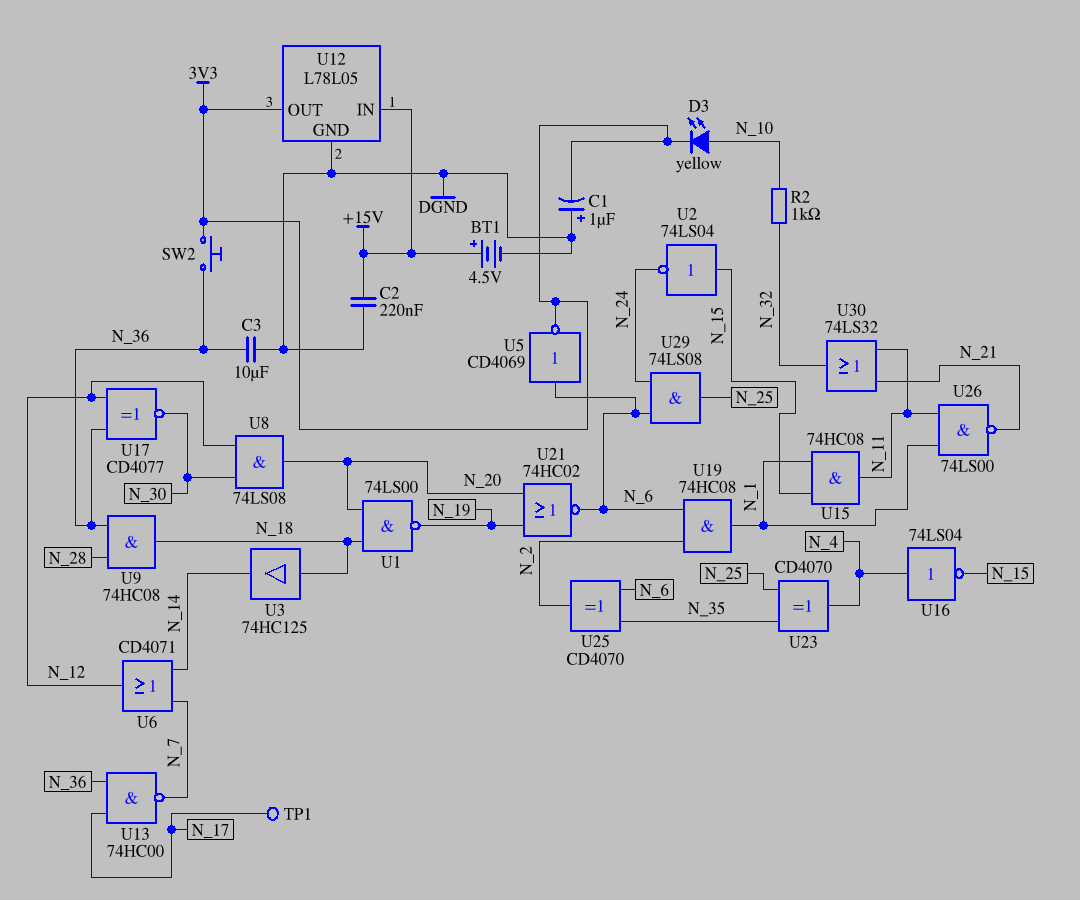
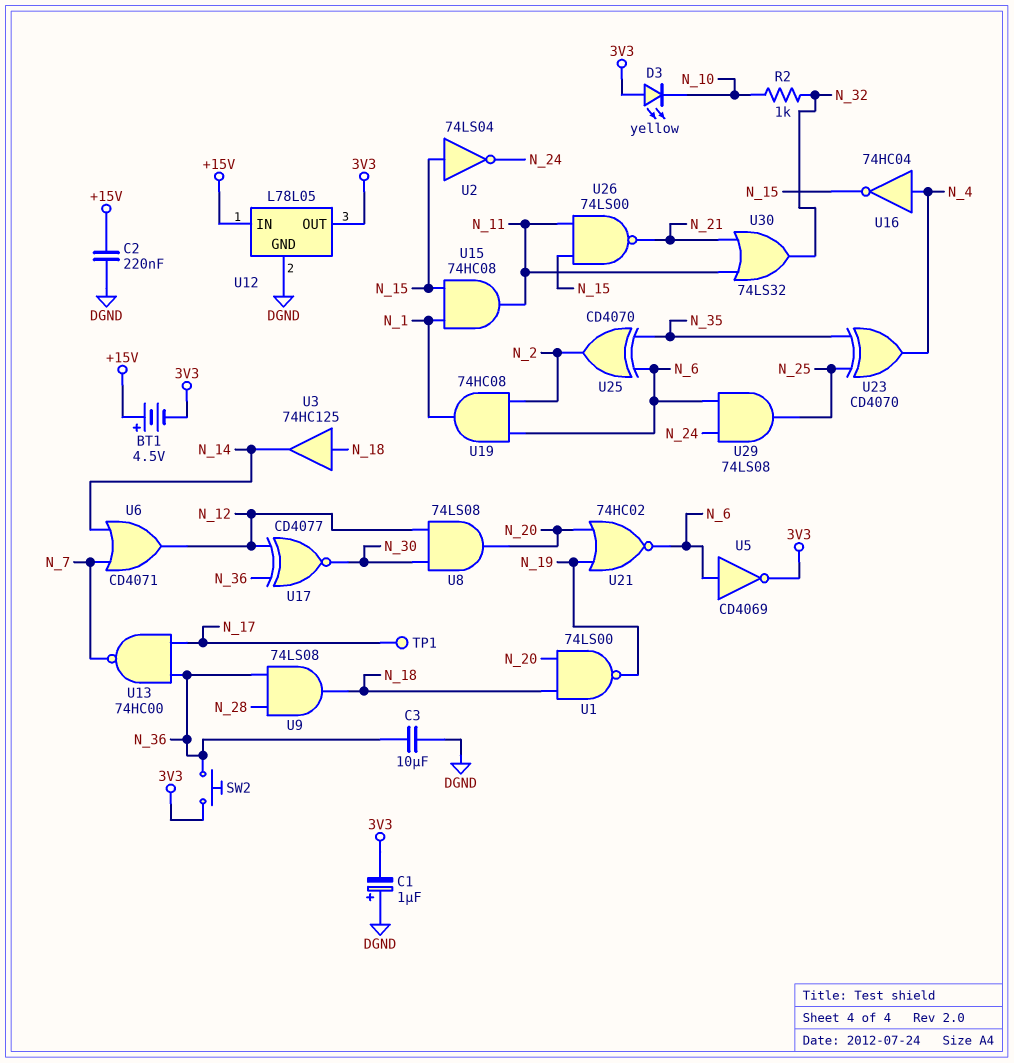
BT1: 4.5V (plus +15V, minus DGND) -> 4.5V (plus +15V, minus 3V3)
D3: LED yellow (A N_10, K 3V3) -> LED yellow (A 3V3, K N_10)
U9: AND 74HC08 (in N_28, in N_36, out N_18) -> AND 74LS08 (in N_28, in N_36, out N_18)
U16: NOT 74LS04 (in N_4, out N_15) -> NOT 74HC04 (in N_4, out N_15)
U26: NAND 74LS00 (in N_1, in N_11, out N_21) -> NAND 74LS00 (in N_11, in N_15, out N_21)

